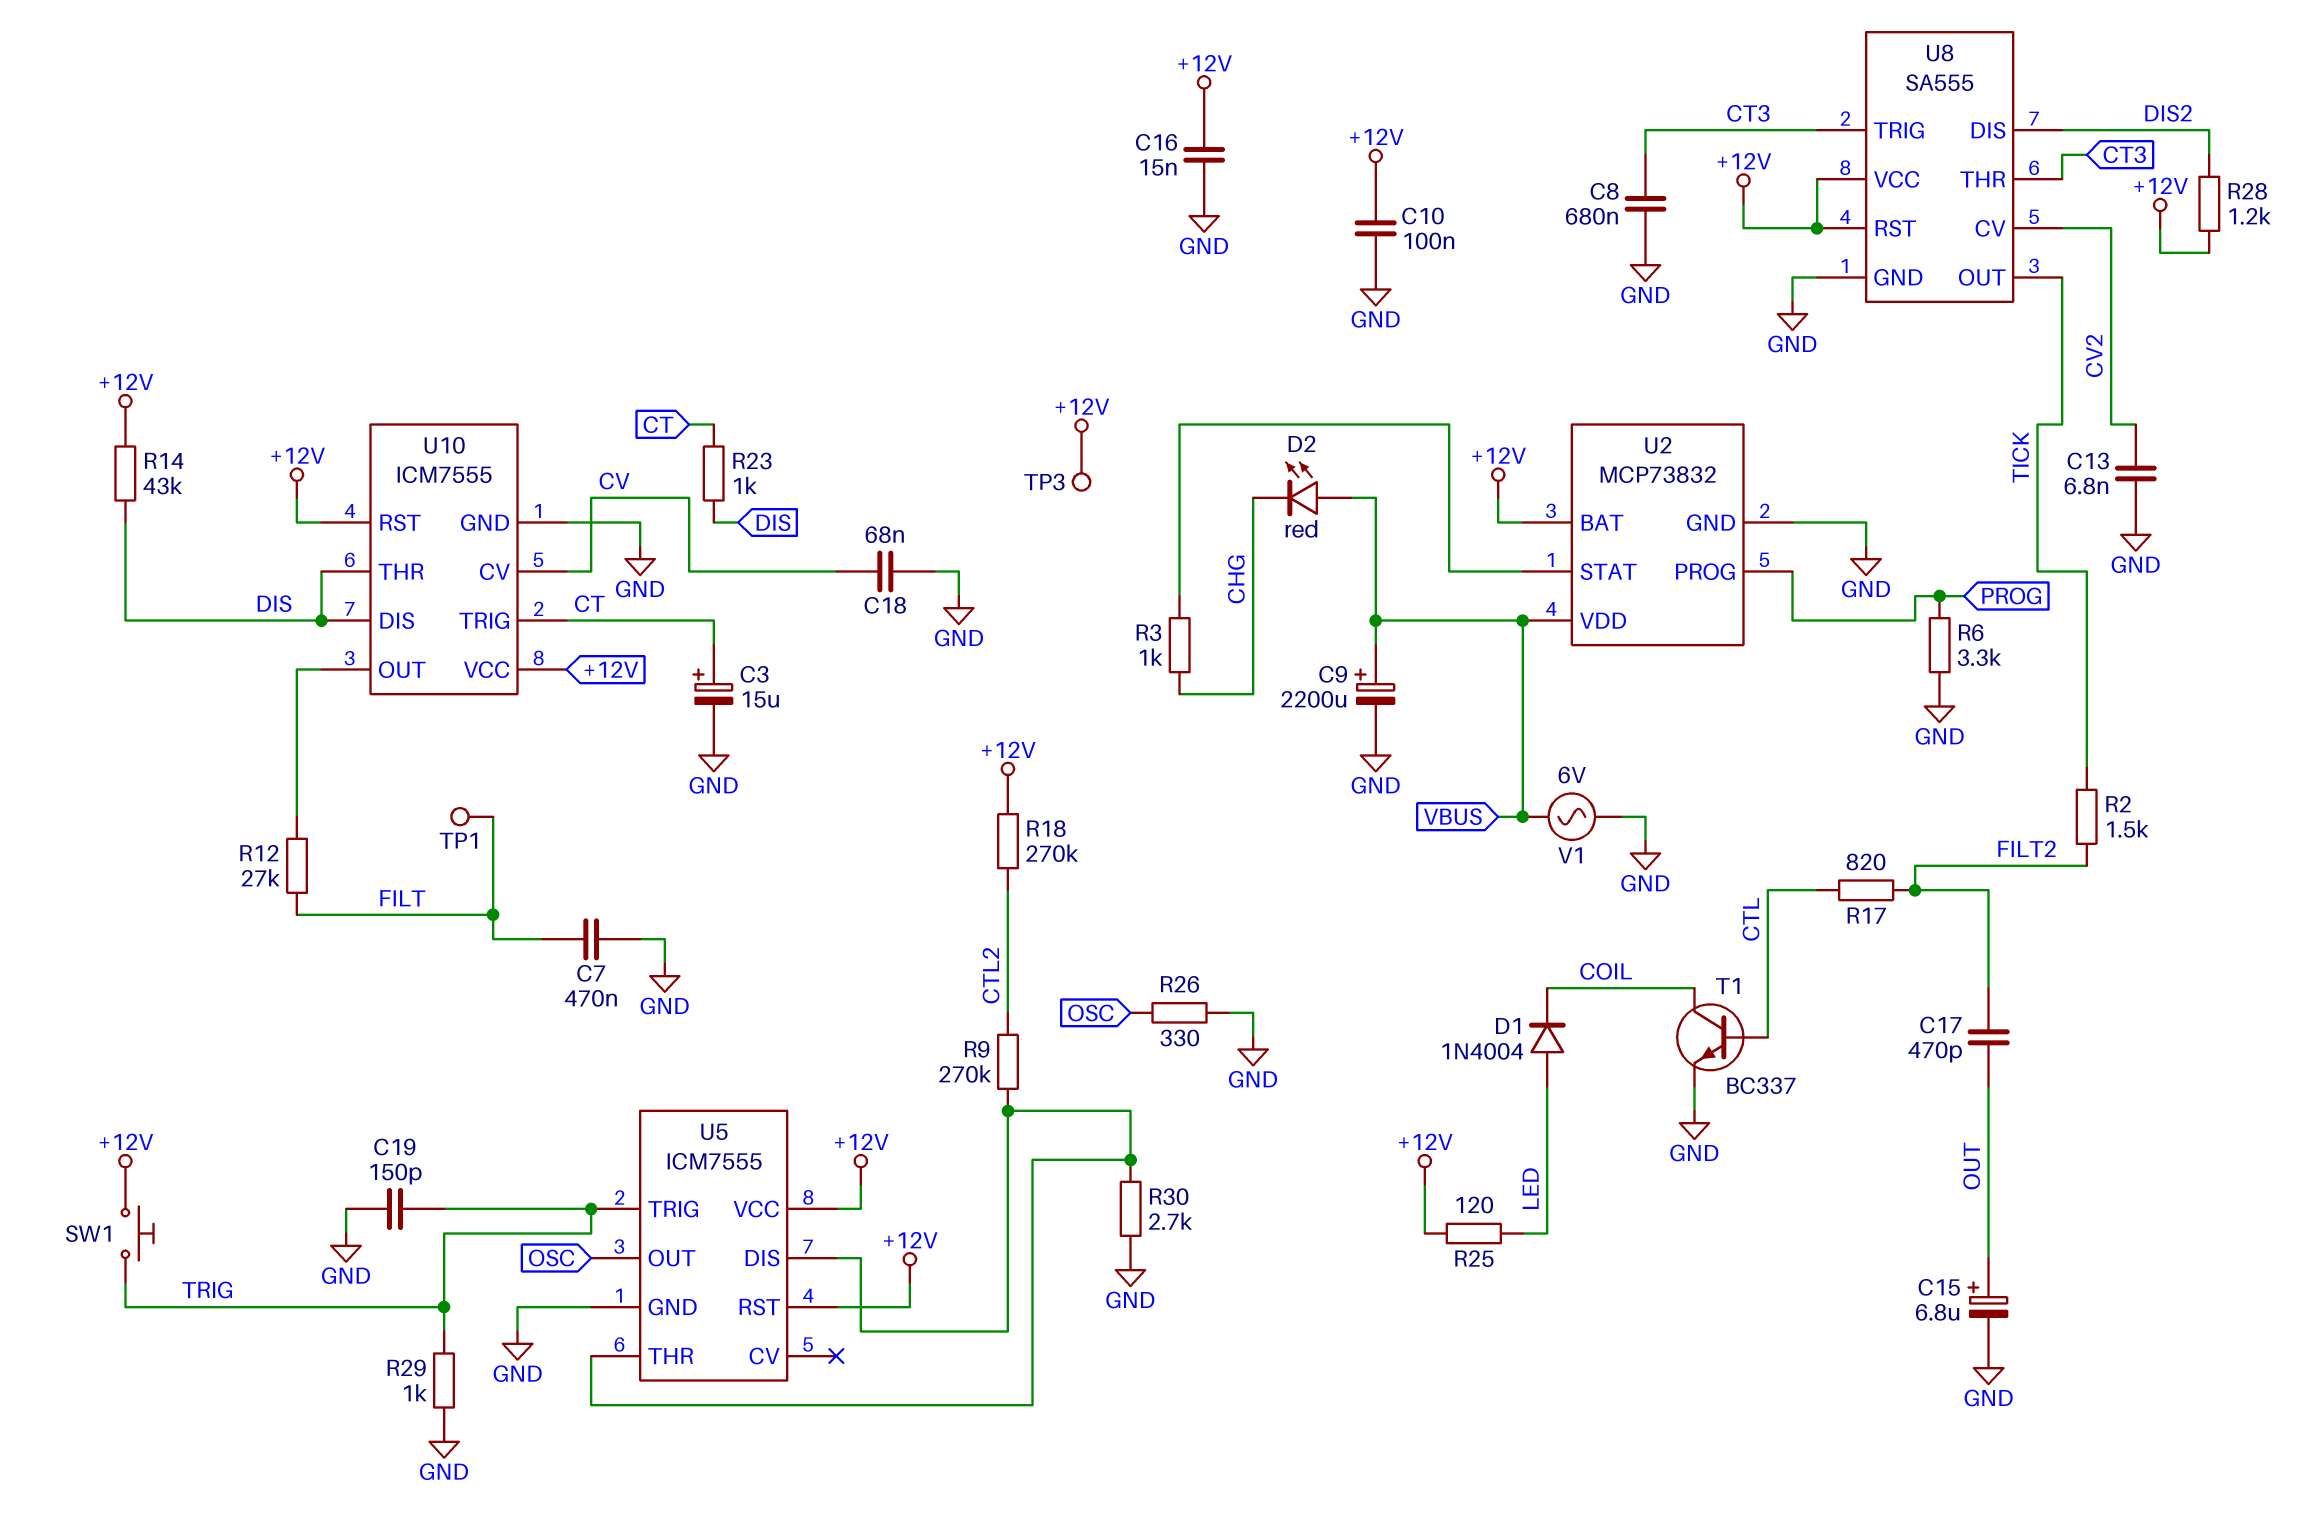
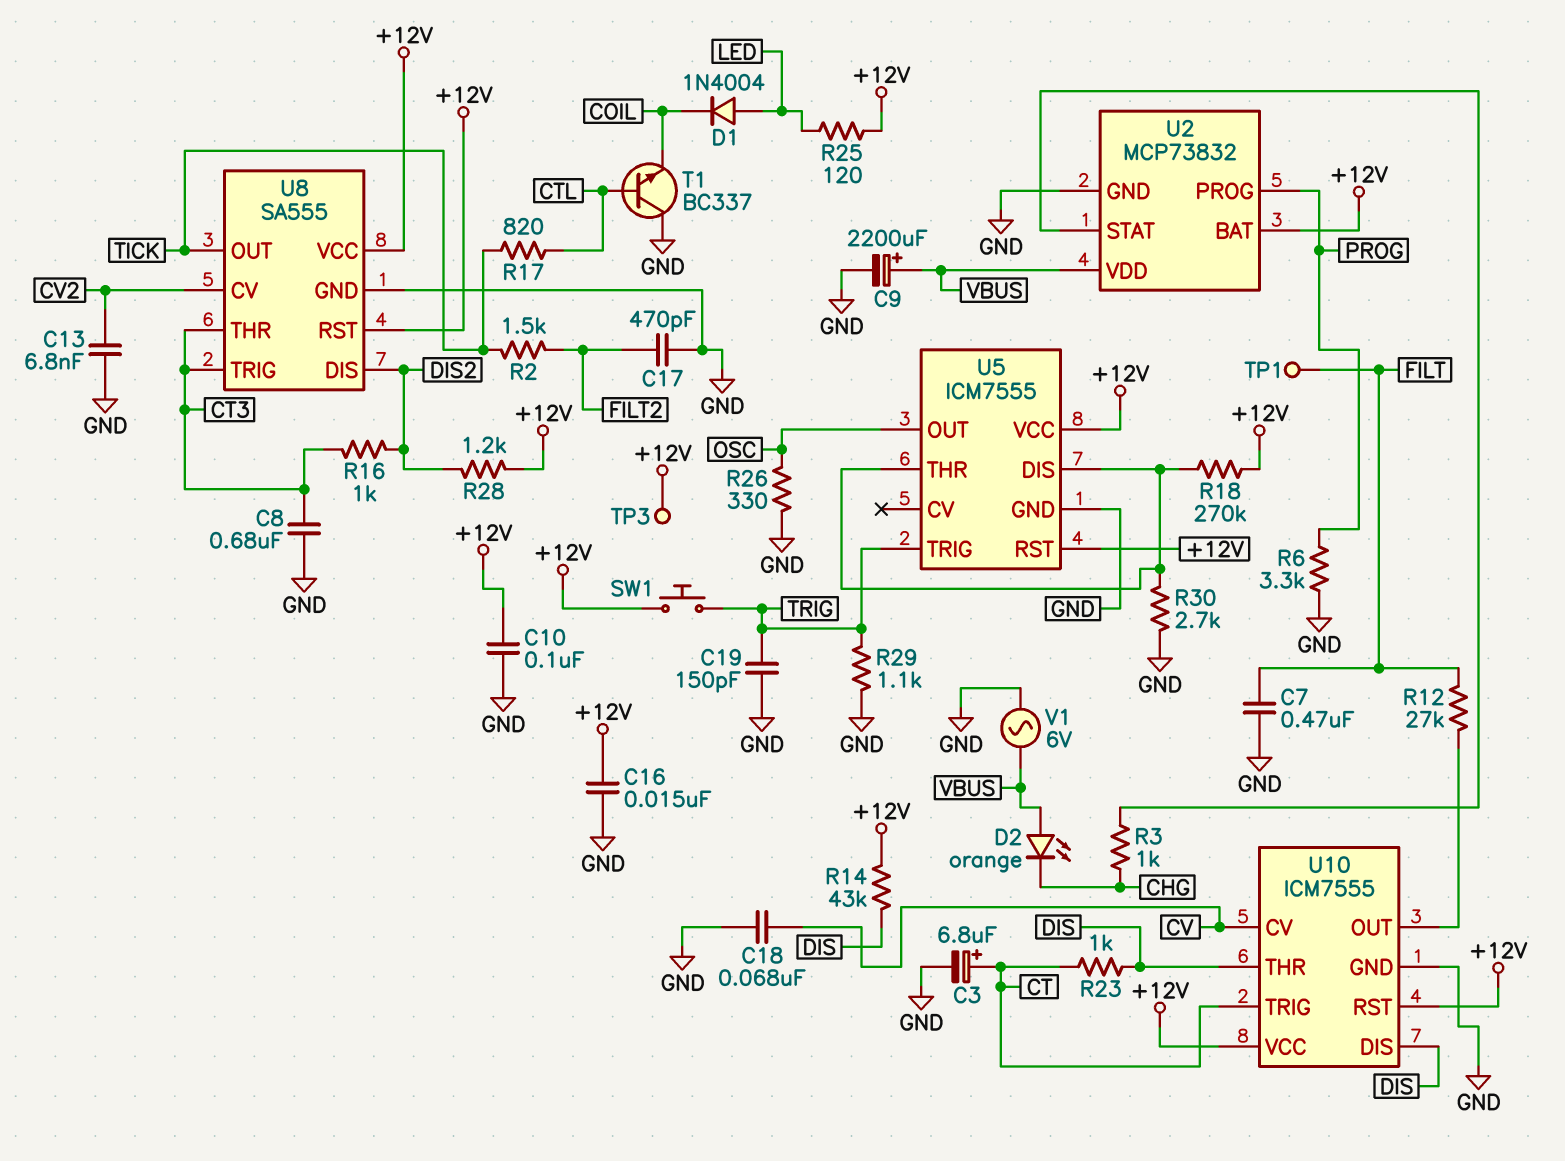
C3: 15uF (plus CT, minus GND) -> 6.8uF (plus CT, minus GND)
C15: 6.8uF (plus OUT, minus GND) -> none
C17: 470pF (FILT2, OUT) -> 470pF (FILT2, GND)
D2: LED red (A VBUS, K CHG) -> LED orange (A VBUS, K CHG)
R9: 270k (CTL2, U5/DIS) -> none
R16: none -> 1k (CT3, DIS2)
R17: 820 (CTL, FILT2) -> 820 (CTL, TICK)
R18: 270k (+12V, CTL2) -> 270k (+12V, U5/DIS)
R29: 1k (GND, TRIG) -> 1.1k (GND, TRIG)
T1: NPN BC337 (B CTL, C COIL, E GND) -> NPN BC337 (B CTL, C GND, E COIL)

